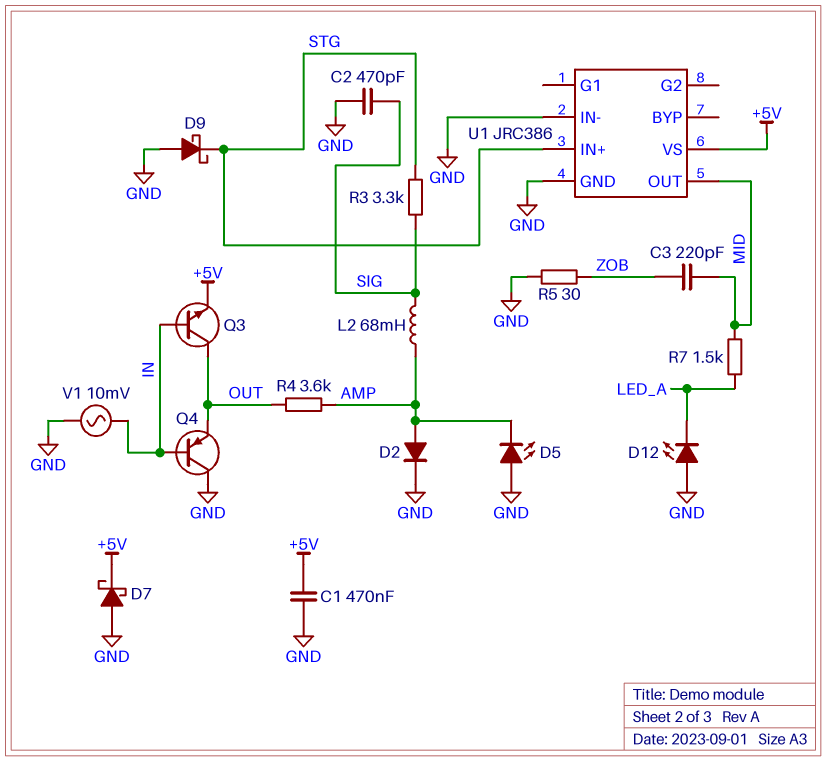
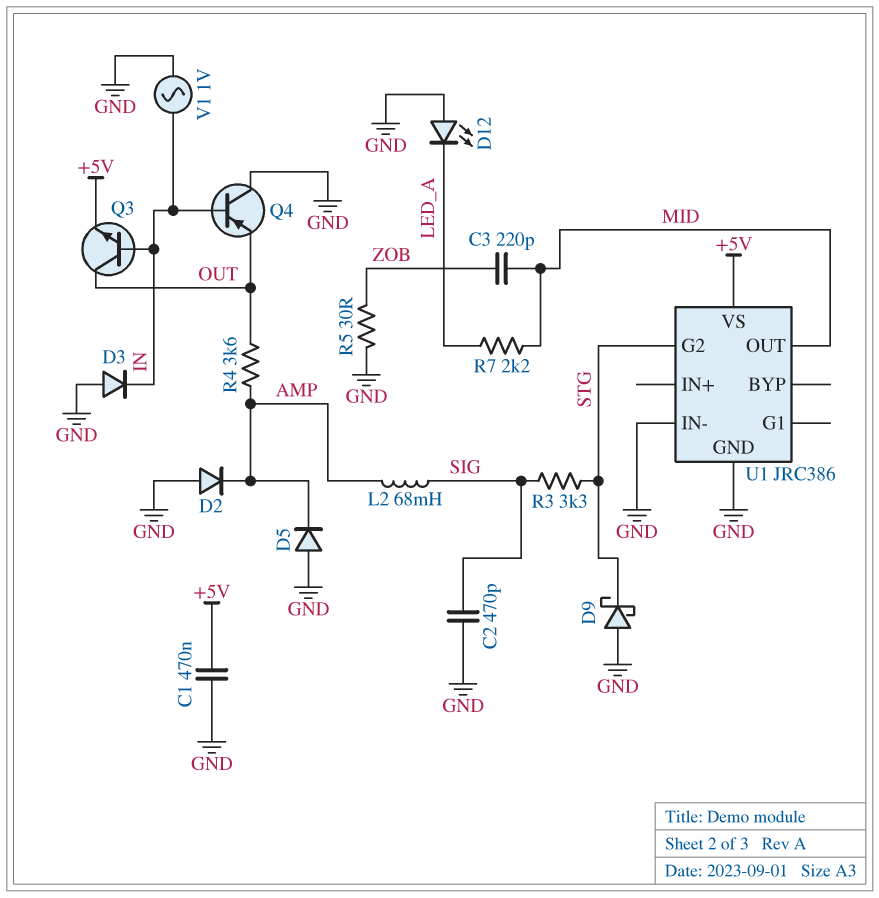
D2: diode (A AMP, K GND) -> diode (A GND, K AMP)
D3: none -> diode (A GND, K IN)
D5: LED (A GND, K AMP) -> diode (A GND, K AMP)
D7: schottky (A GND, K +5V) -> none
R7: 1.5k (LED_A, MID) -> 2.2k (LED_A, MID)
U1 pin G2: none -> STG
U1 pin IN+: STG -> none
V1: AC 10mV (GND, IN) -> AC 1V (GND, IN)

